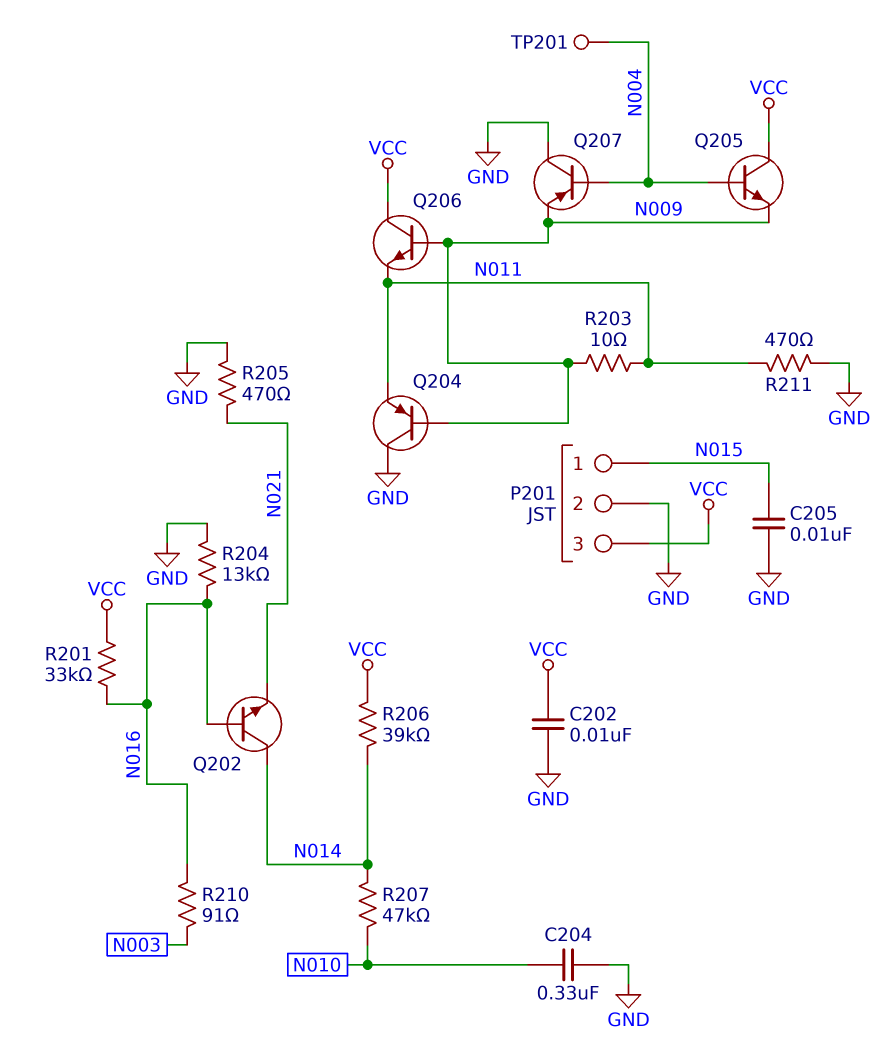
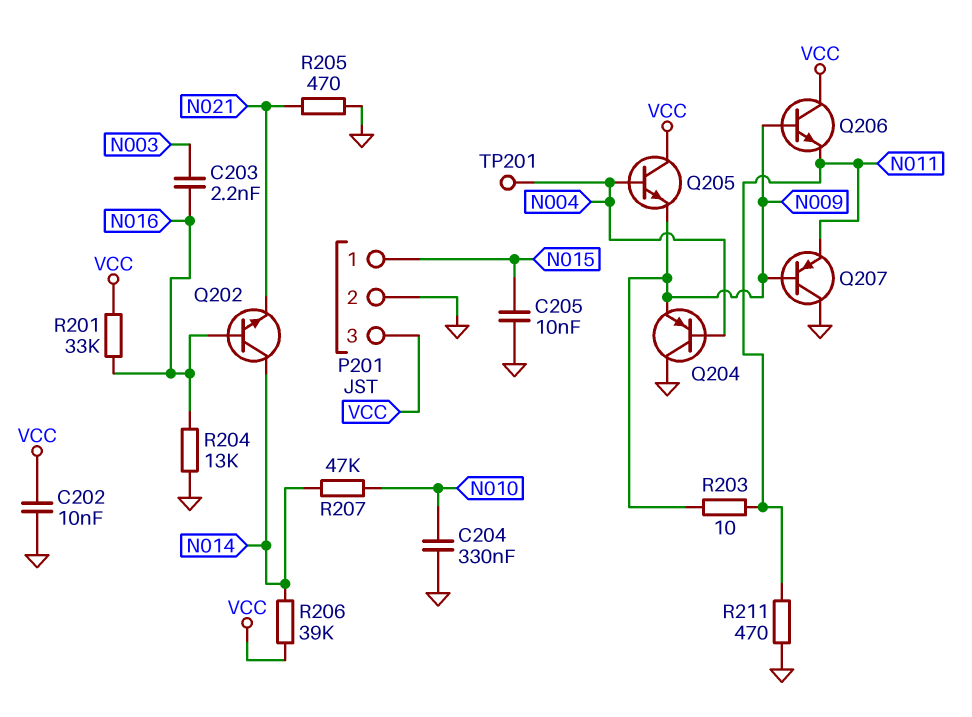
C203: none -> 2.2nF (N003, N016)
Q204: PNP (B N009, C GND, E N011) -> PNP (B N004, C GND, E N009)
Q207: PNP (B N004, C GND, E N009) -> PNP (B N009, C GND, E N011)
R210: 91 (N003, N016) -> none

